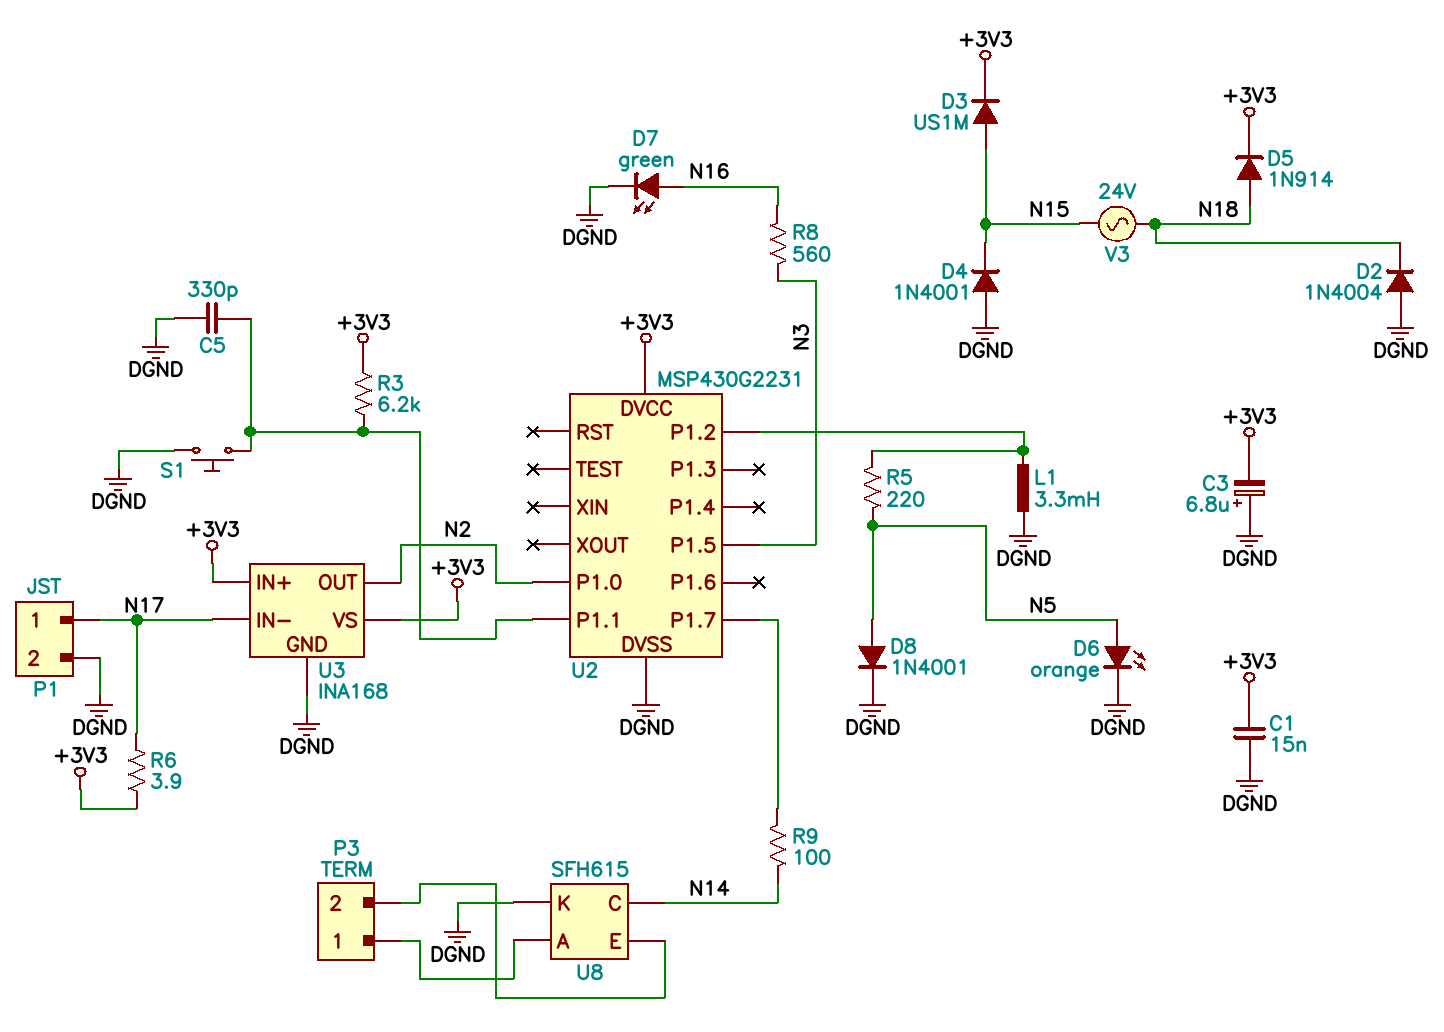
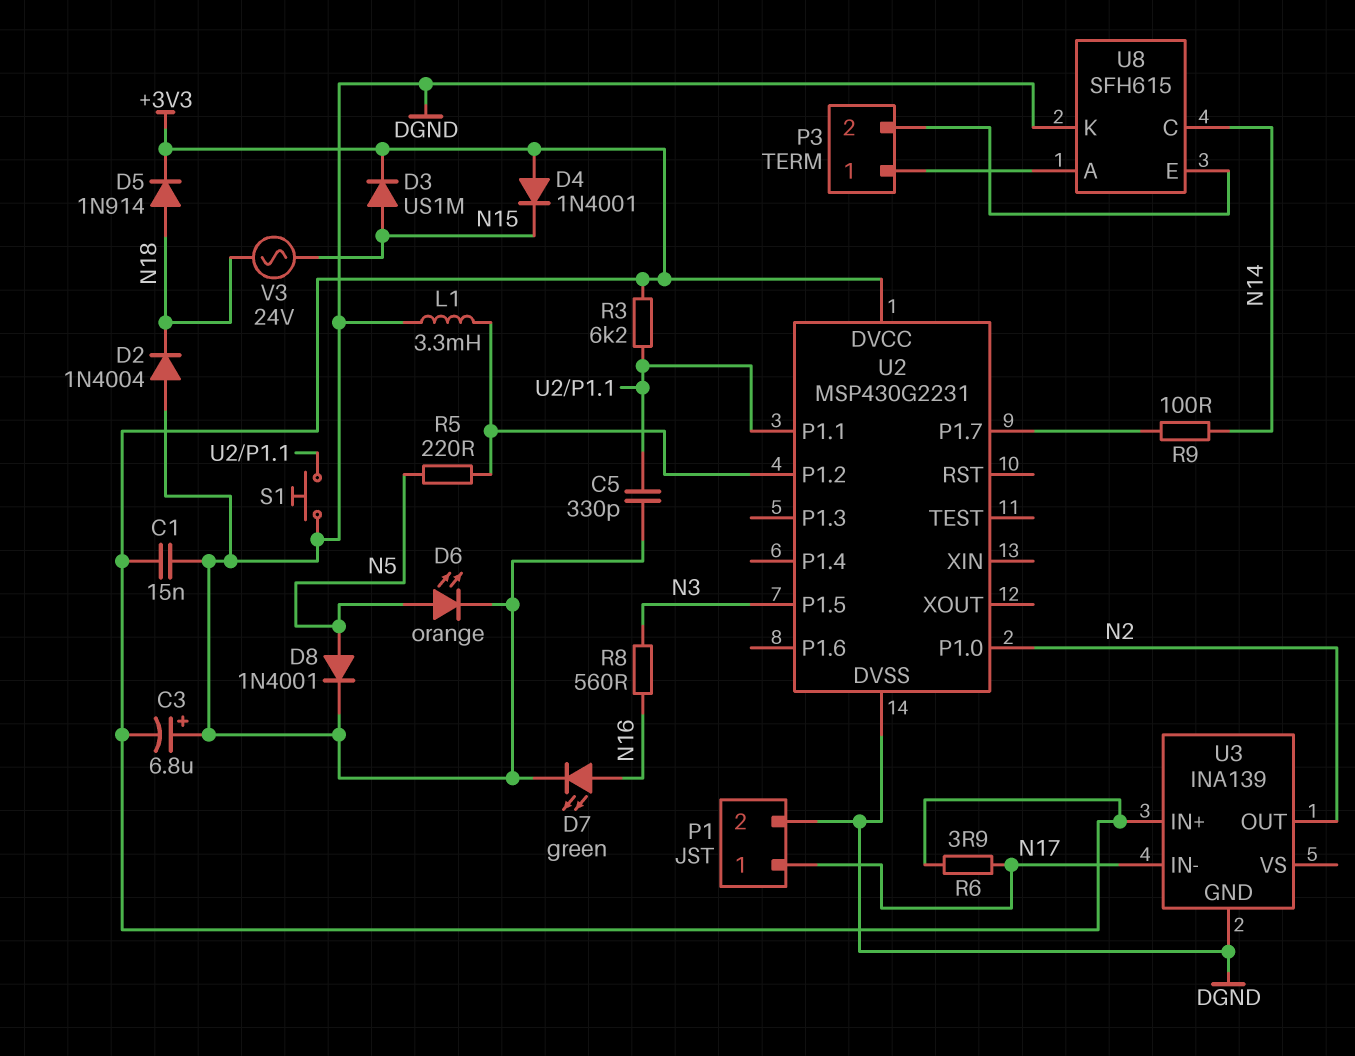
D4: diode 1N4001 (A DGND, K N15) -> diode 1N4001 (A +3V3, K N15)
U3: INA168 -> INA139
U3 pin VS: +3V3 -> none

